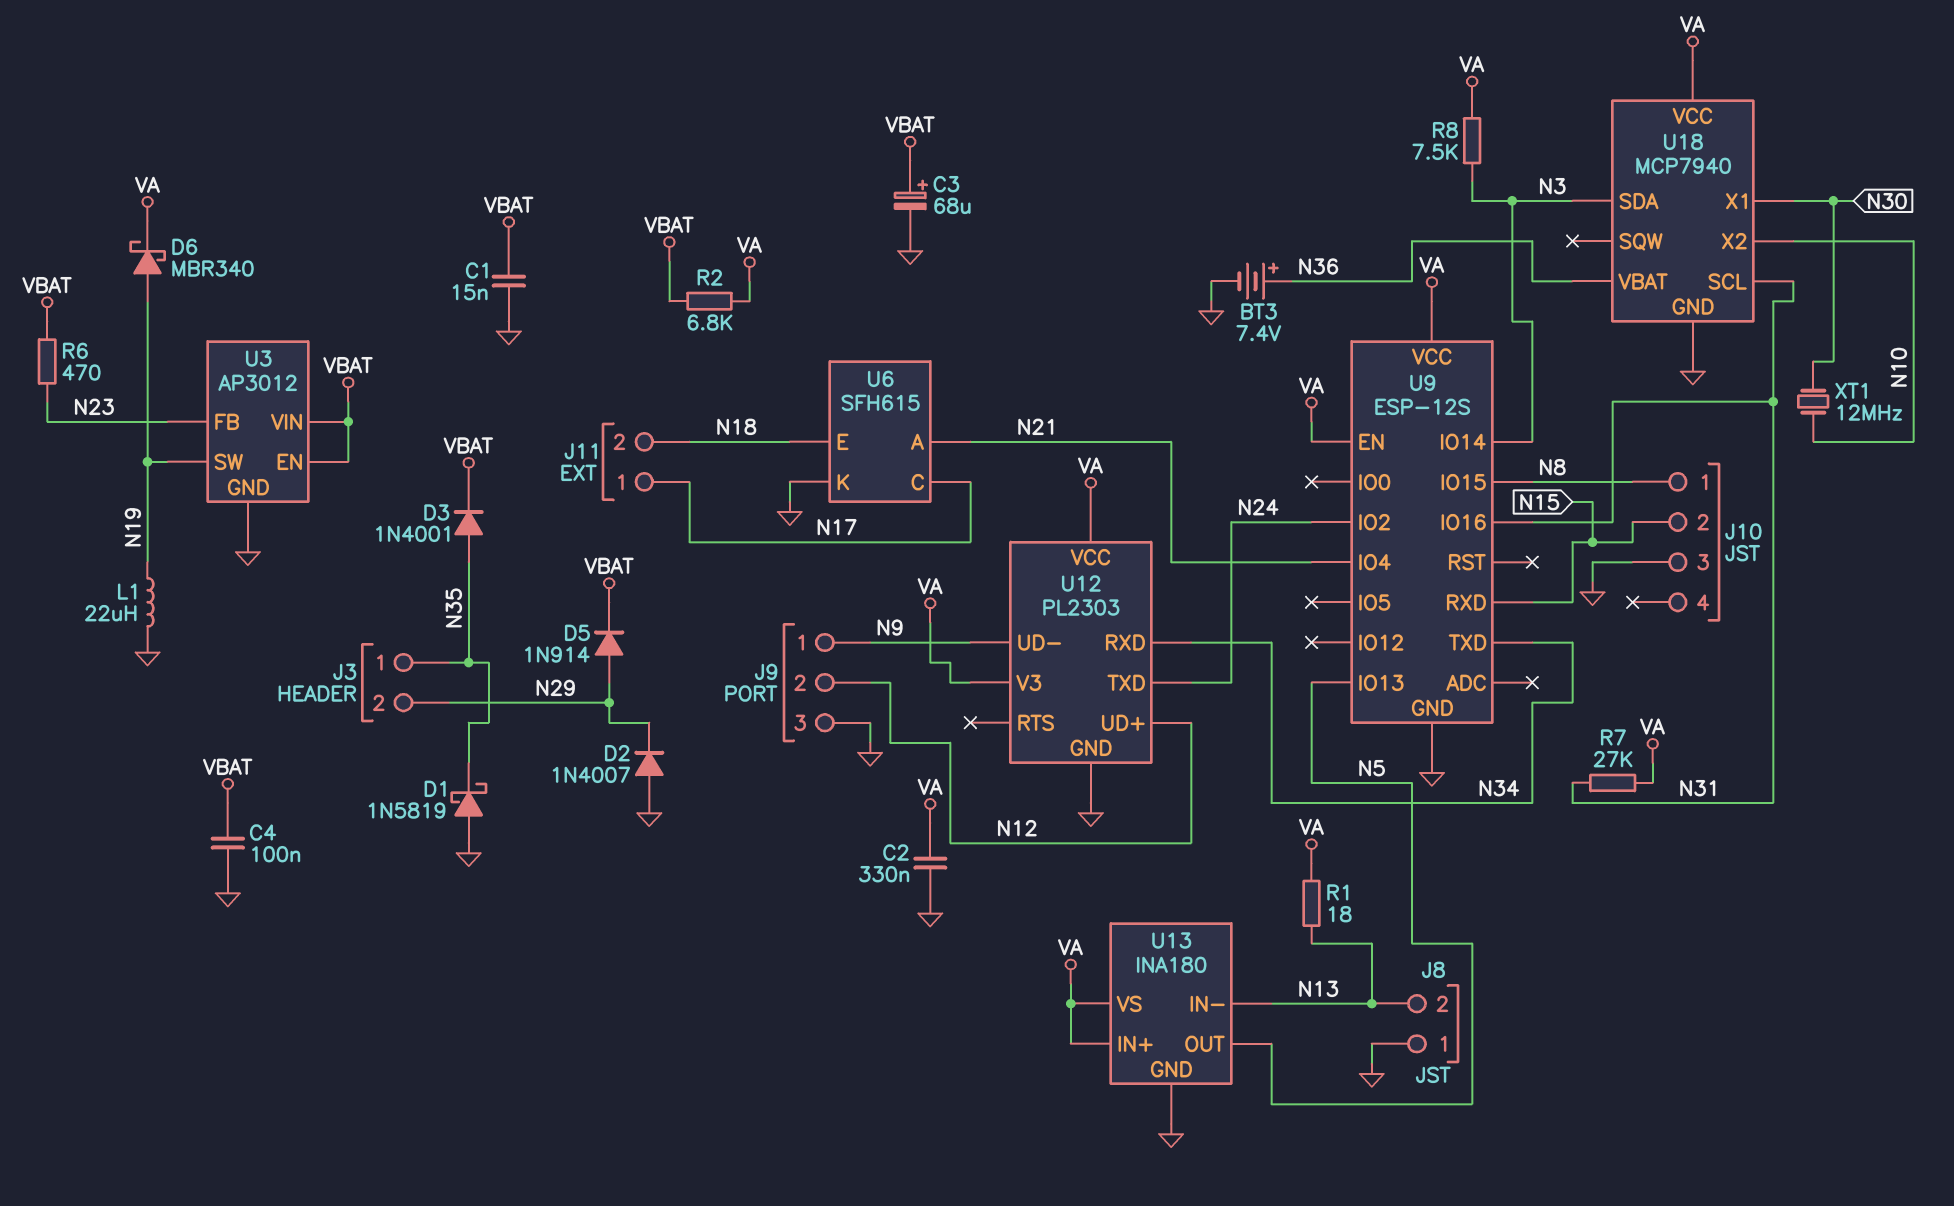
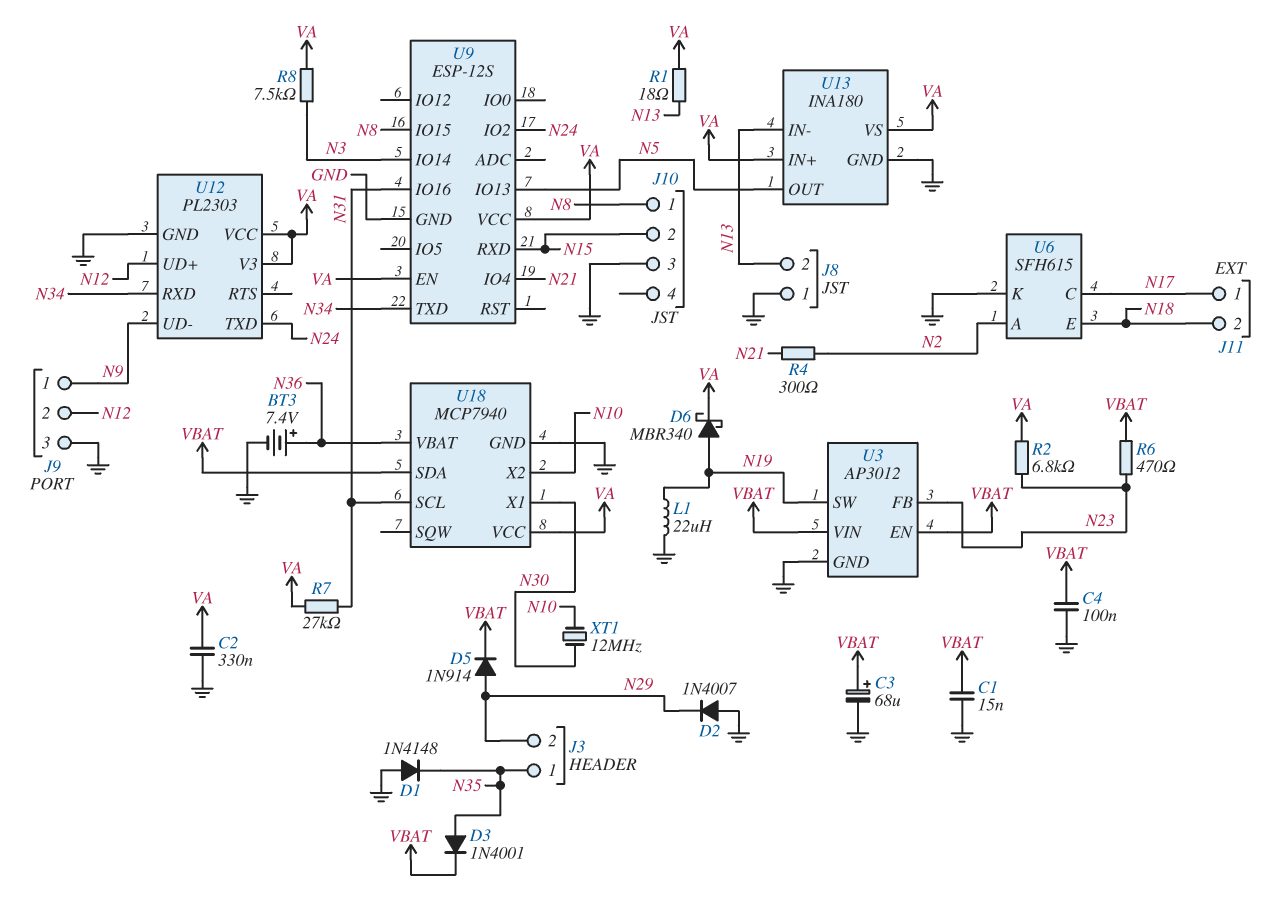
D1: schottky 1N5819 (A GND, K N35) -> diode 1N4148 (A GND, K N35)
R2: 6.8k (VA, VBAT) -> 6.8k (N23, VA)
R4: none -> 300 (N2, N21)
U6 pin A: N21 -> N2
U18 pin SDA: N3 -> VBAT

